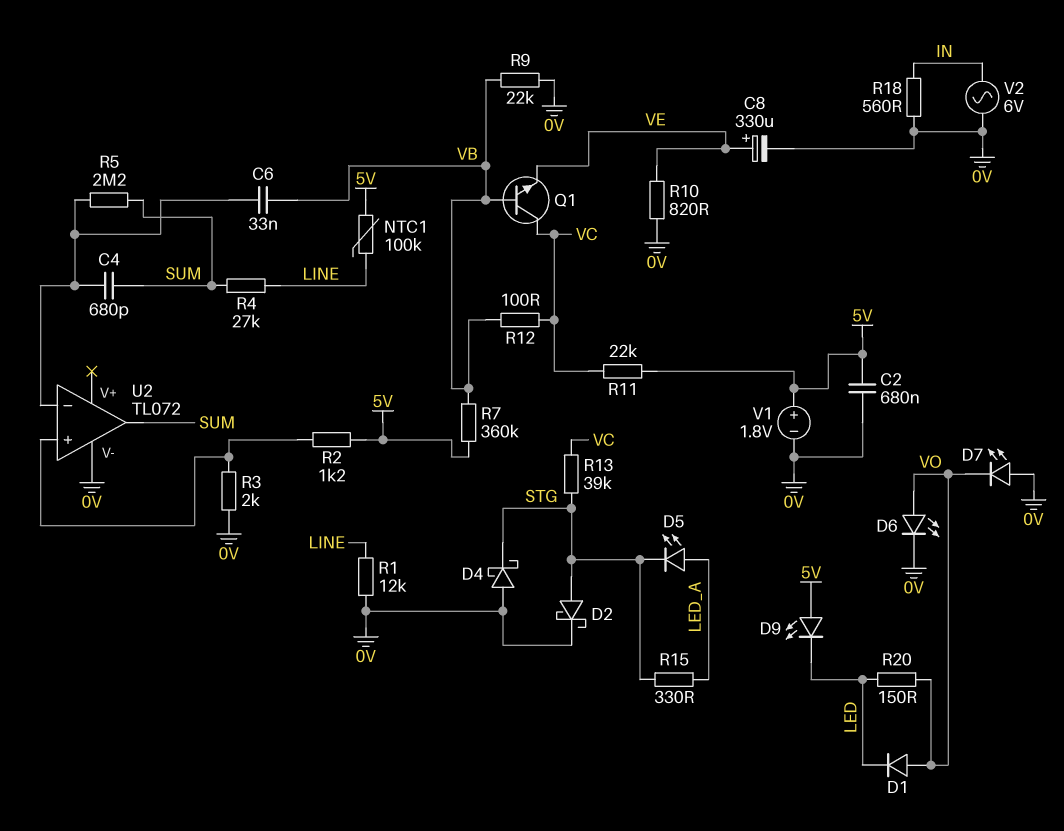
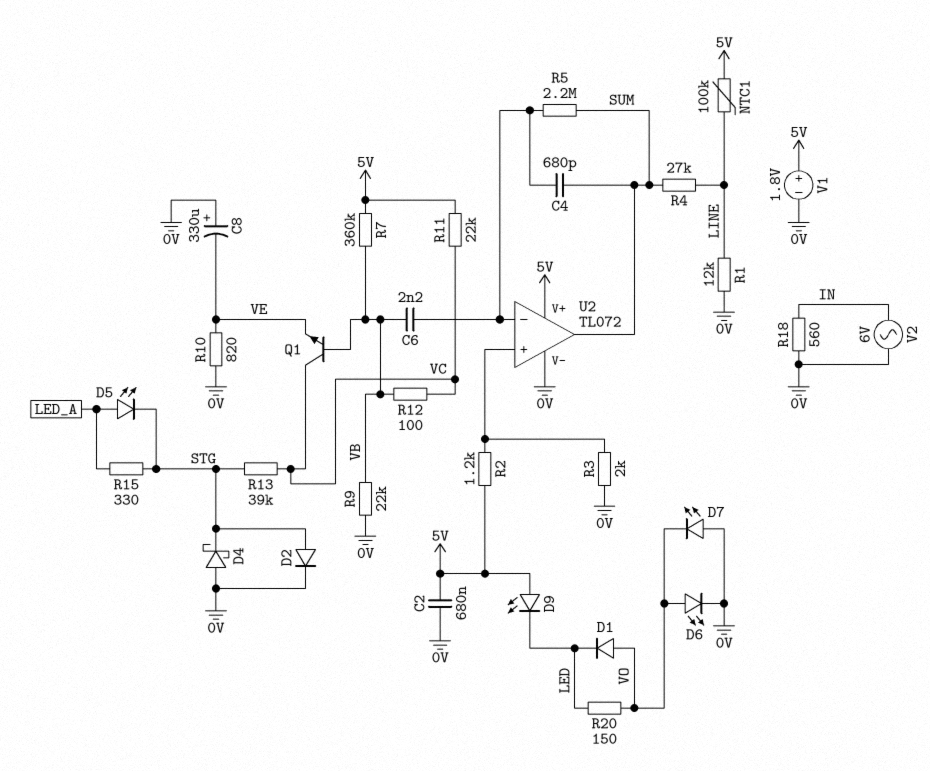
C6: 33nF (U2/in-, VB) -> 2.2nF (U2/in-, VB)
C8: 330uF (plus VE, minus 0V) -> 330uF (plus 0V, minus VE)
D2: schottky (A STG, K 0V) -> diode (A STG, K 0V)
U2 pin V+: none -> 5V

